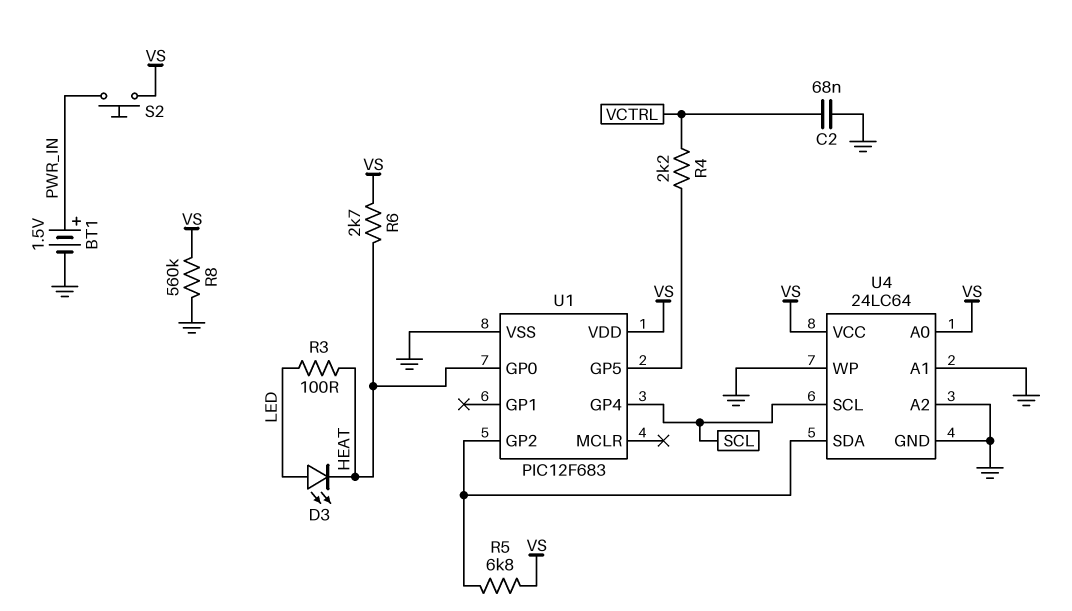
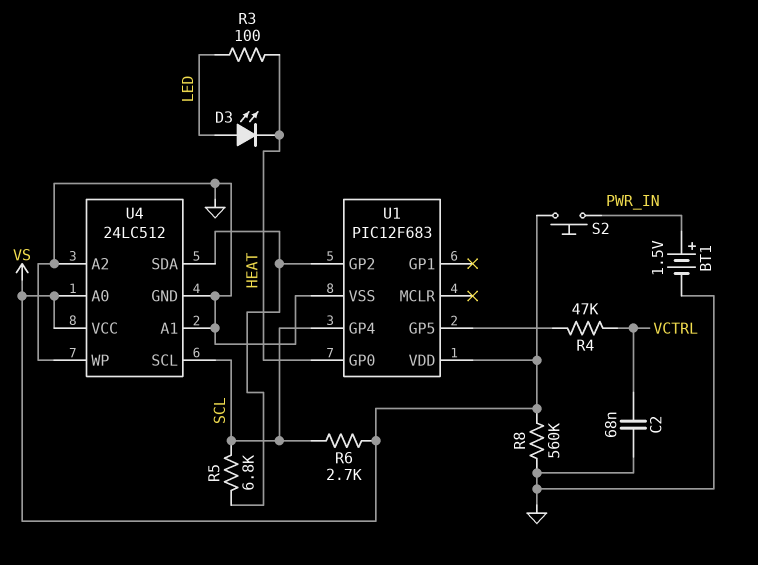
R4: 2.2k (U1/GP5, VCTRL) -> 47k (U1/GP5, VCTRL)
R5: 6.8k (U1/GP2, VS) -> 6.8k (SCL, U1/GP2)
R6: 2.7k (HEAT, VS) -> 2.7k (SCL, VS)
U4: 24LC64 -> 24LC512

